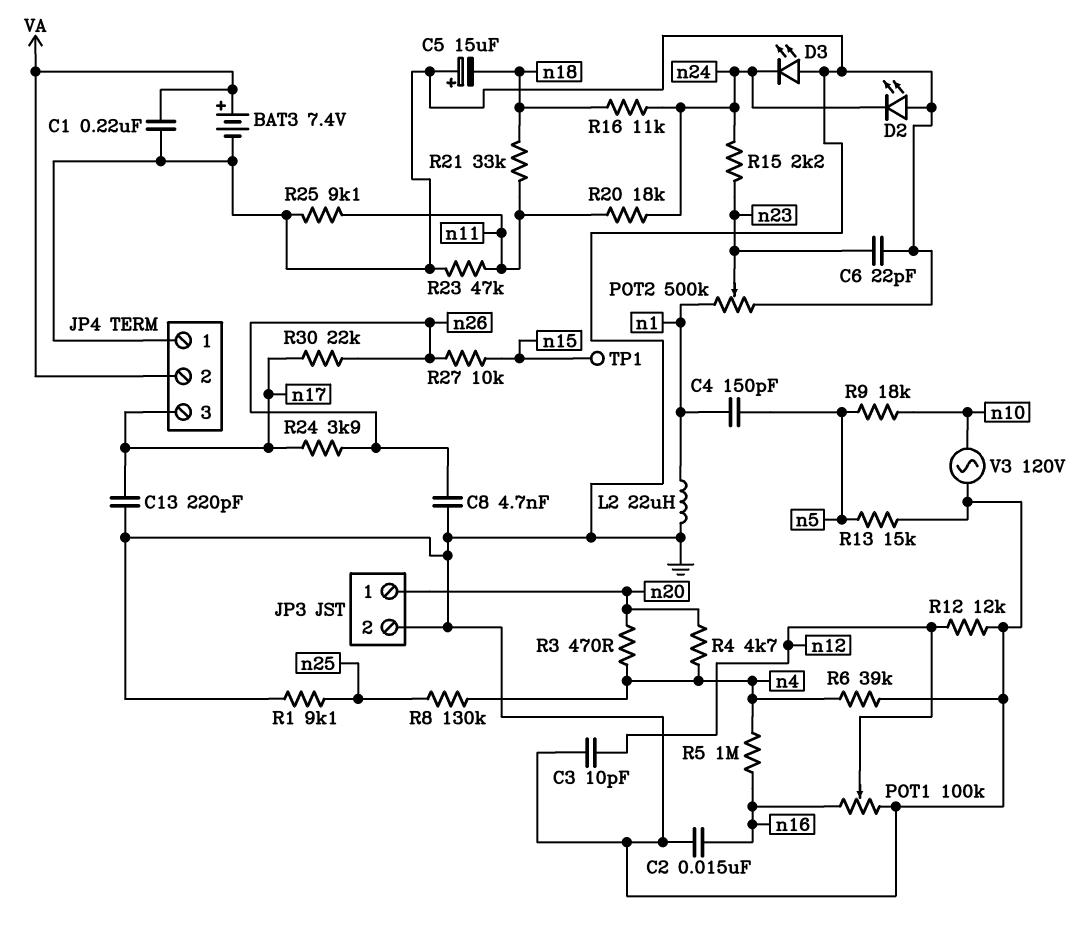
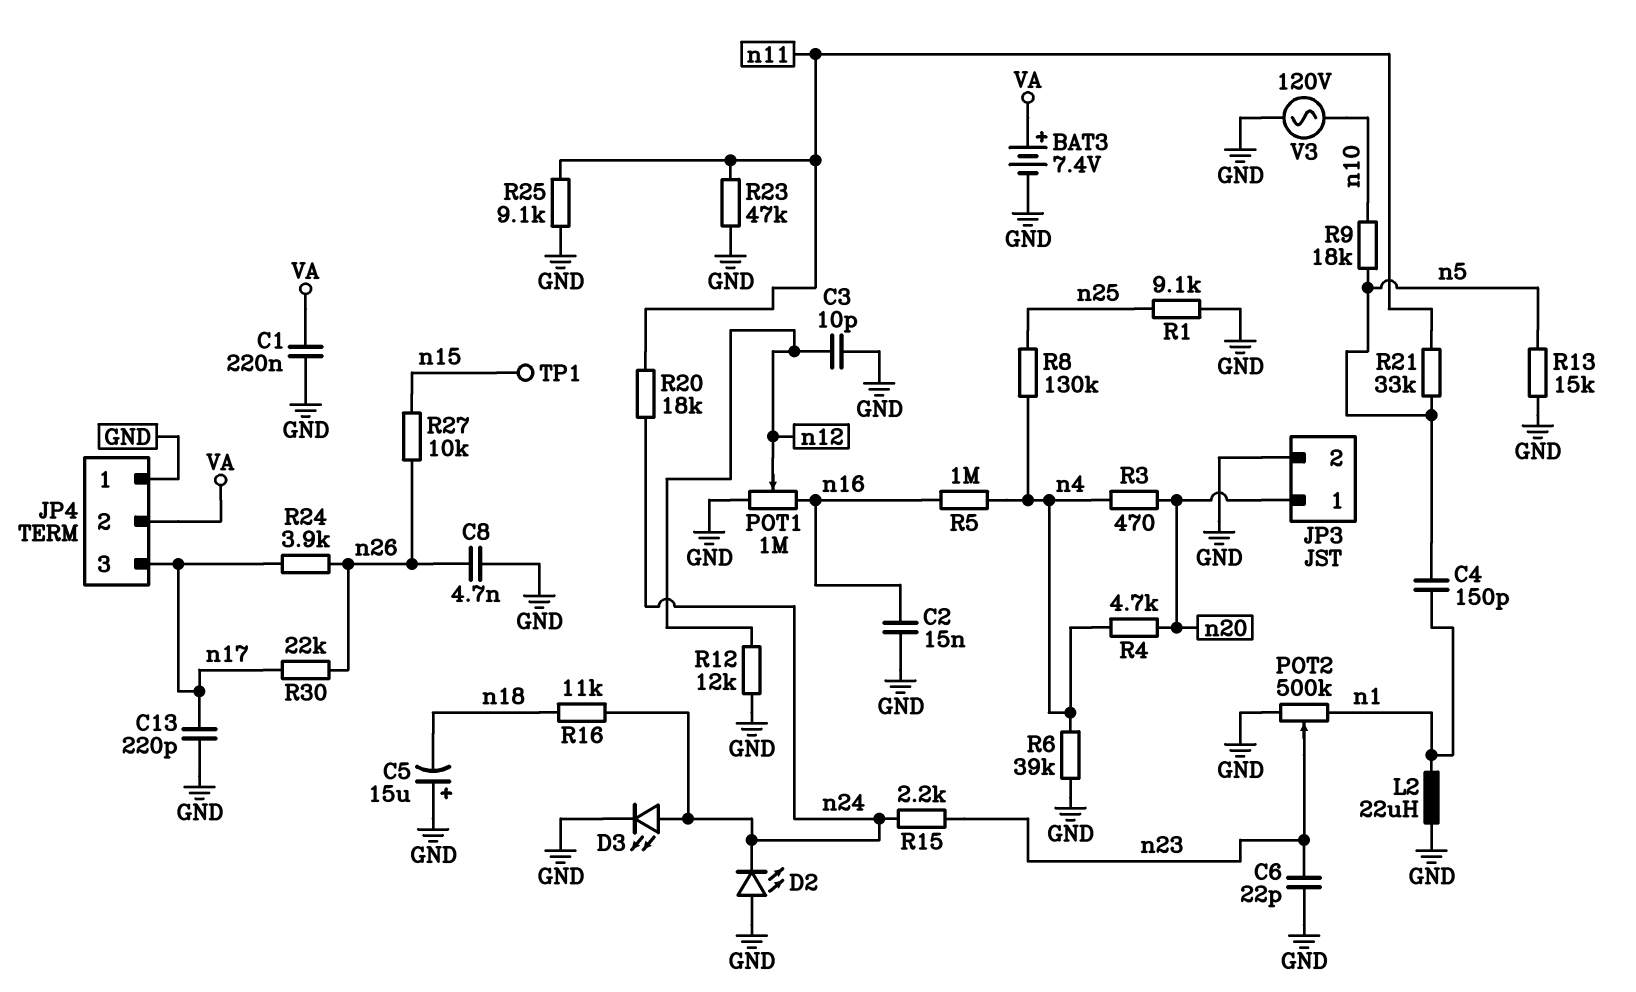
D3: LED (A GND, K n24) -> LED (A n24, K GND)
POT1: 100k (GND, n16, wiper n12) -> 1M (GND, n16, wiper n12)
R21: 33k (n11, n18) -> 33k (n5, n11)

